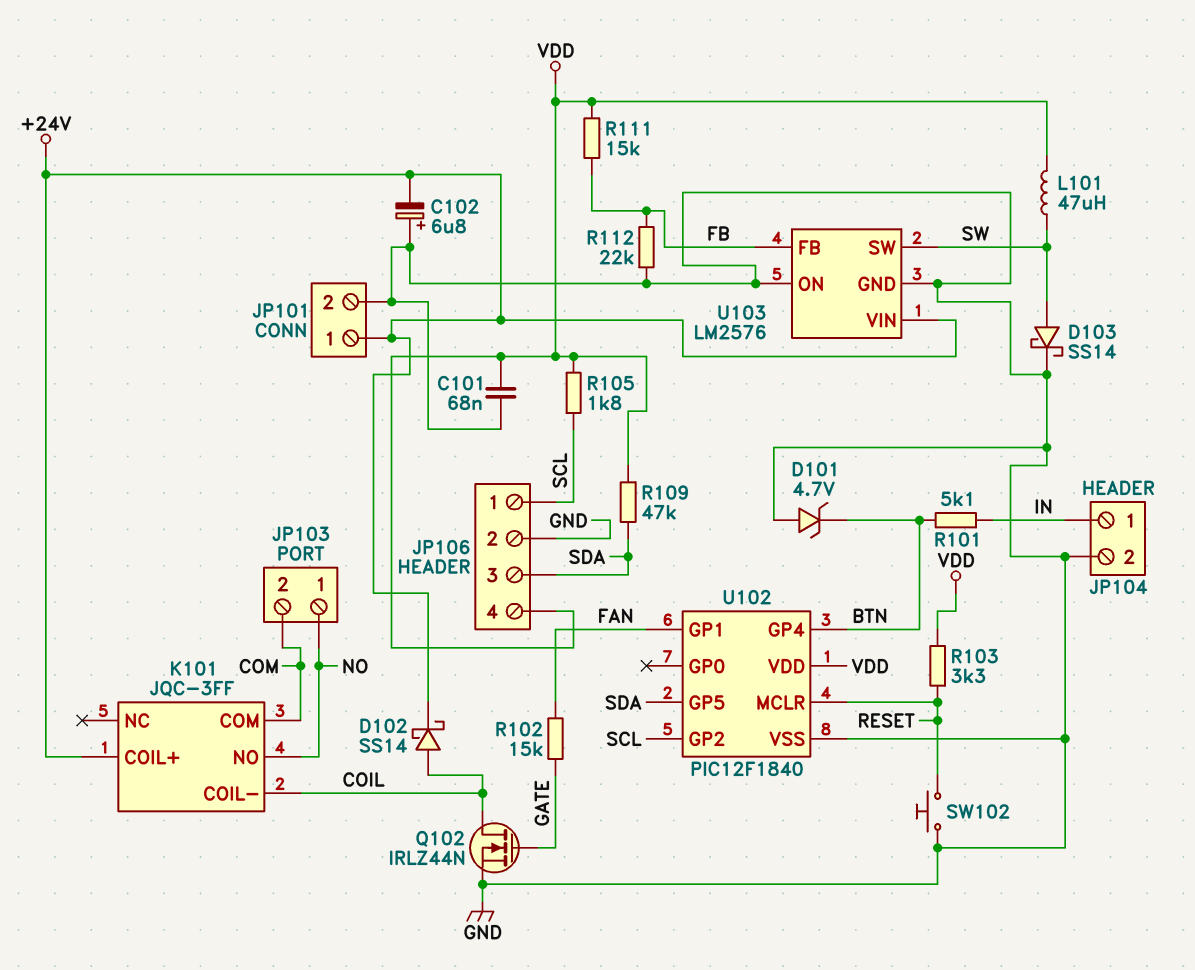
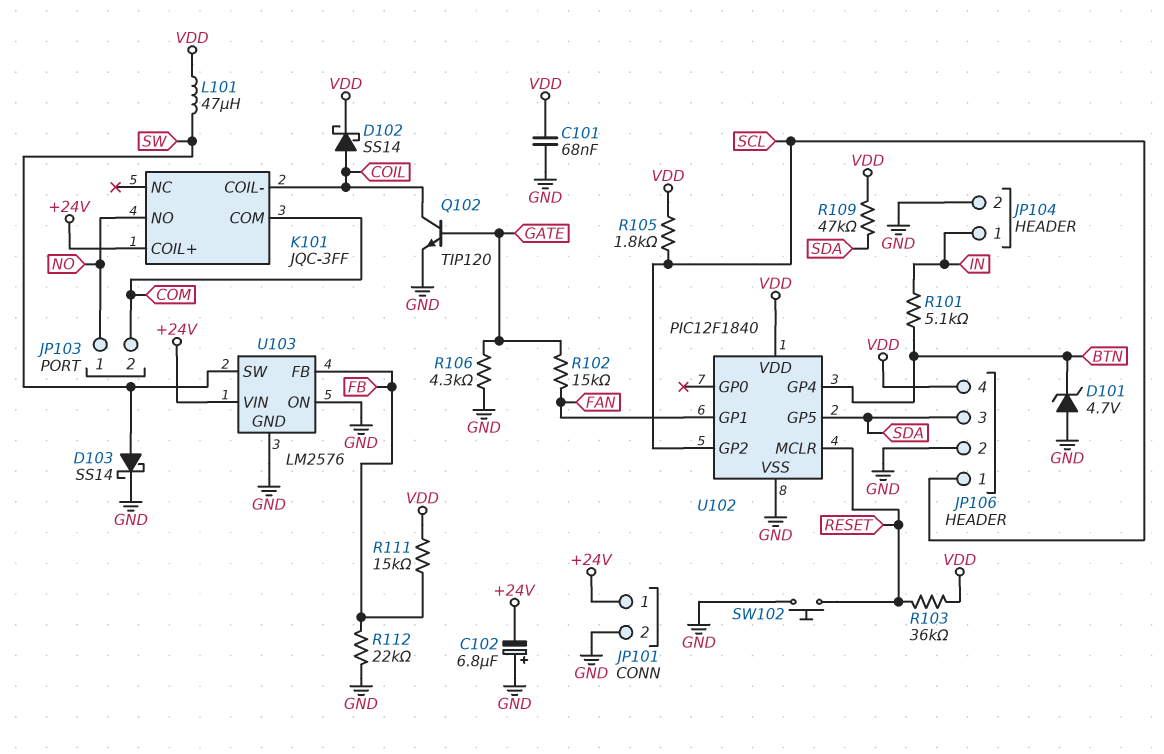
D102: schottky SS14 (A COIL, K +24V) -> schottky SS14 (A COIL, K VDD)
Q102: NMOS IRLZ44N (G GATE, D COIL, S GND) -> NPN TIP120 (B GATE, C COIL, E GND)
R103: 3.3k (RESET, VDD) -> 36k (RESET, VDD)
R106: none -> 4.3k (GATE, GND)

